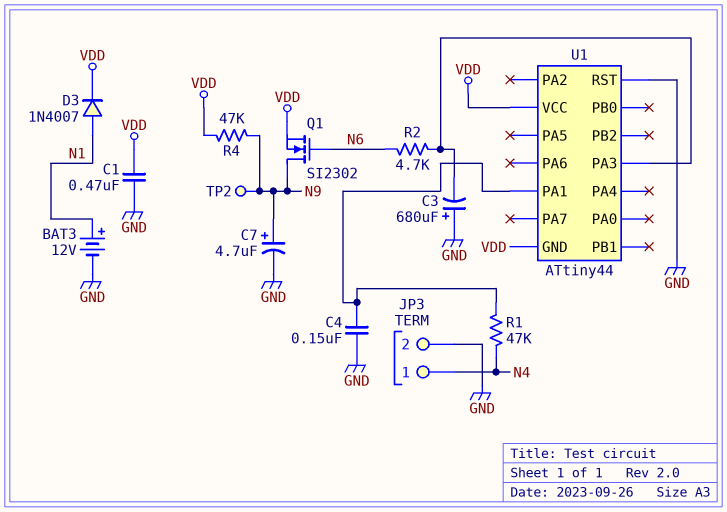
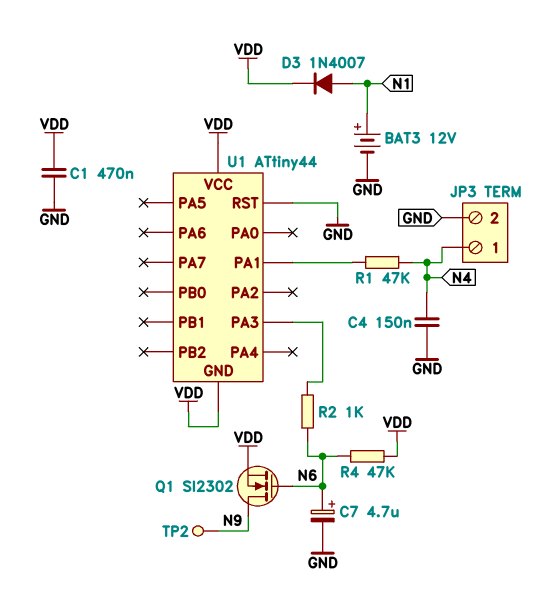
C3: 680uF (plus GND, minus U1/PA3) -> none
C4: 150nF (GND, U1/PA1) -> 150nF (GND, N4)
C7: 4.7uF (plus N9, minus GND) -> 4.7uF (plus N6, minus GND)
R2: 4.7k (N6, U1/PA3) -> 1k (N6, U1/PA3)
R4: 47k (N9, VDD) -> 47k (N6, VDD)

